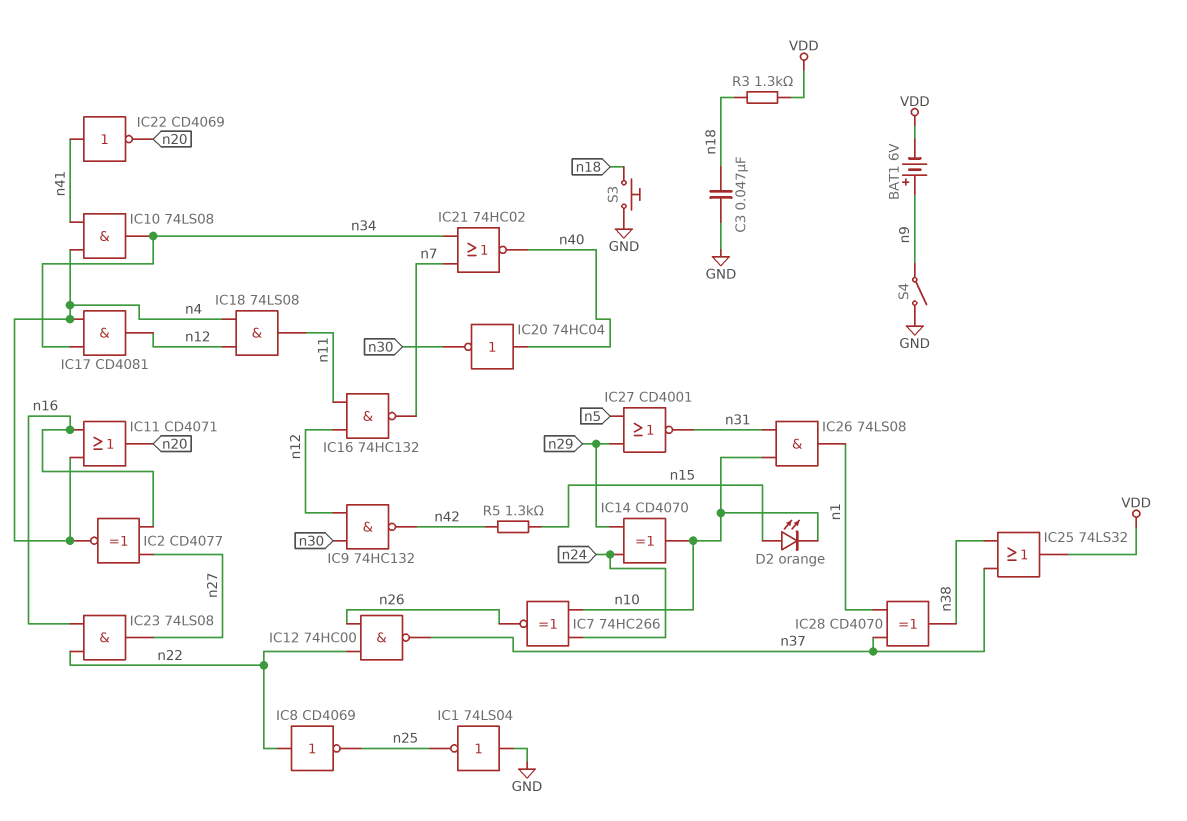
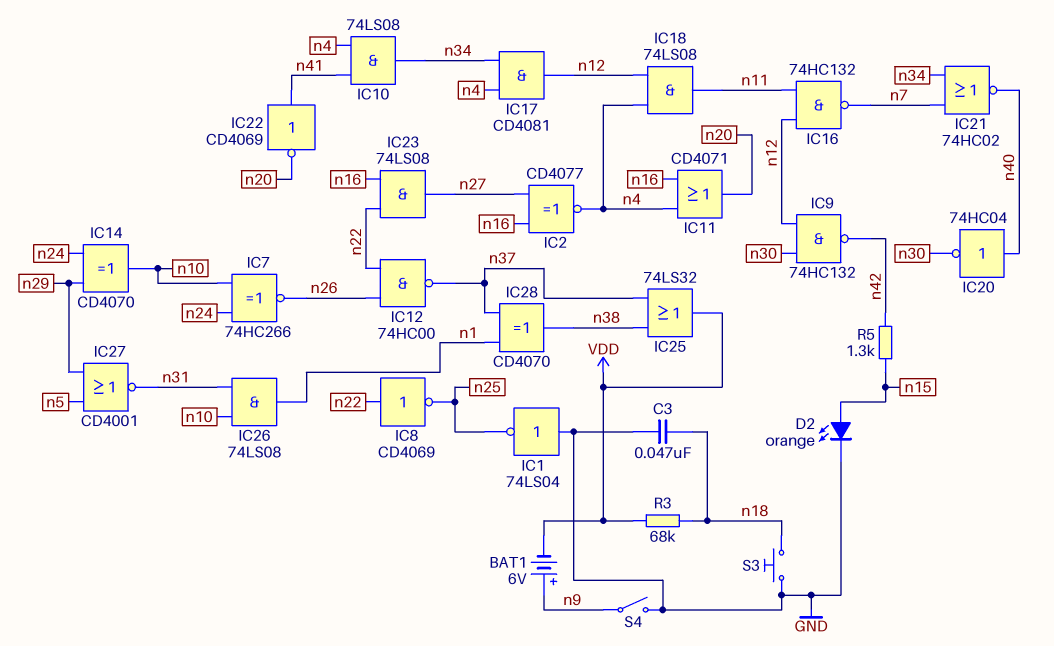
D2: LED orange (A n15, K n10) -> LED orange (A n15, K GND)
R3: 1.3k (VDD, n18) -> 68k (VDD, n18)

